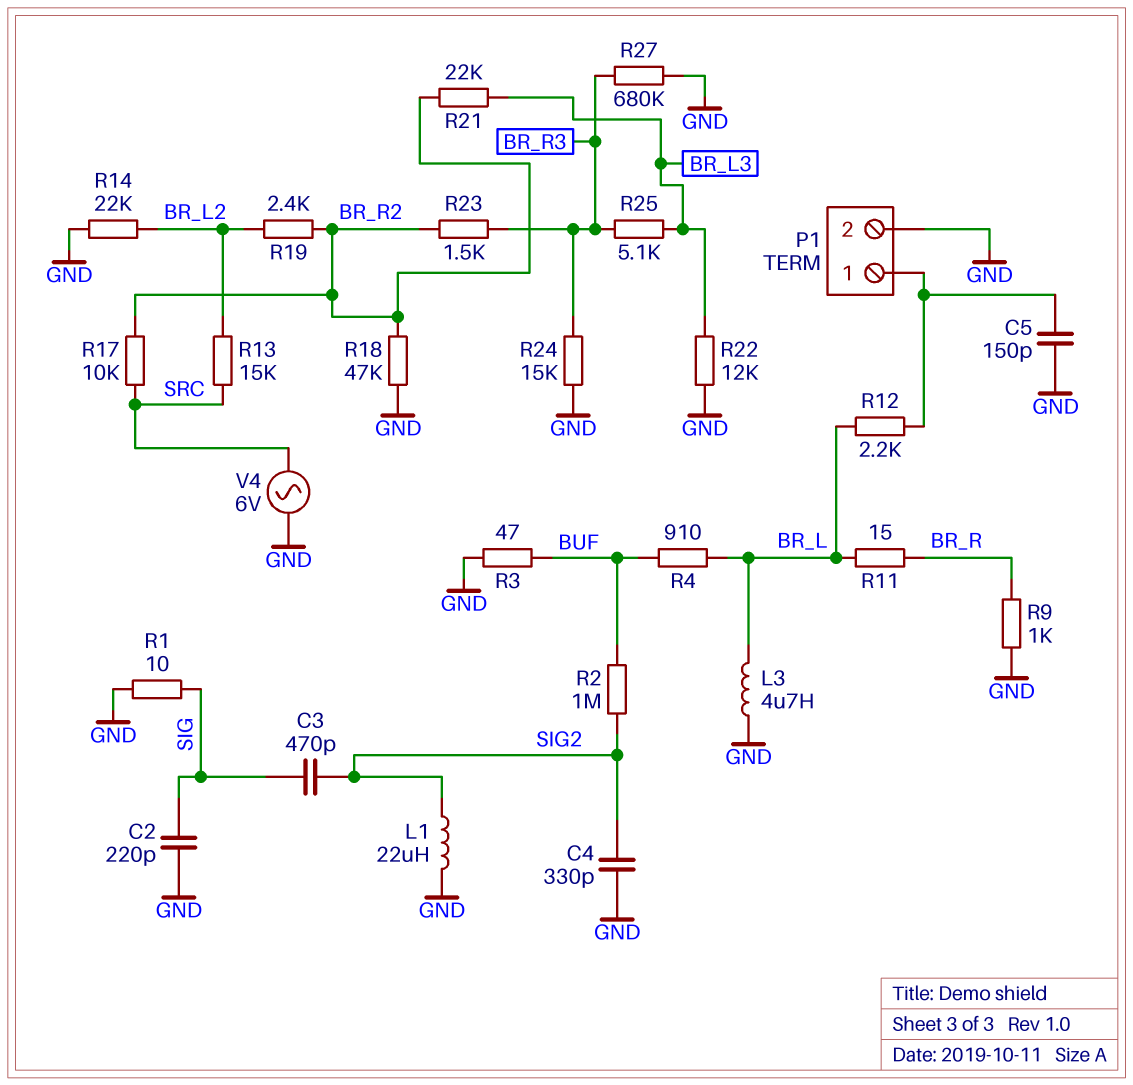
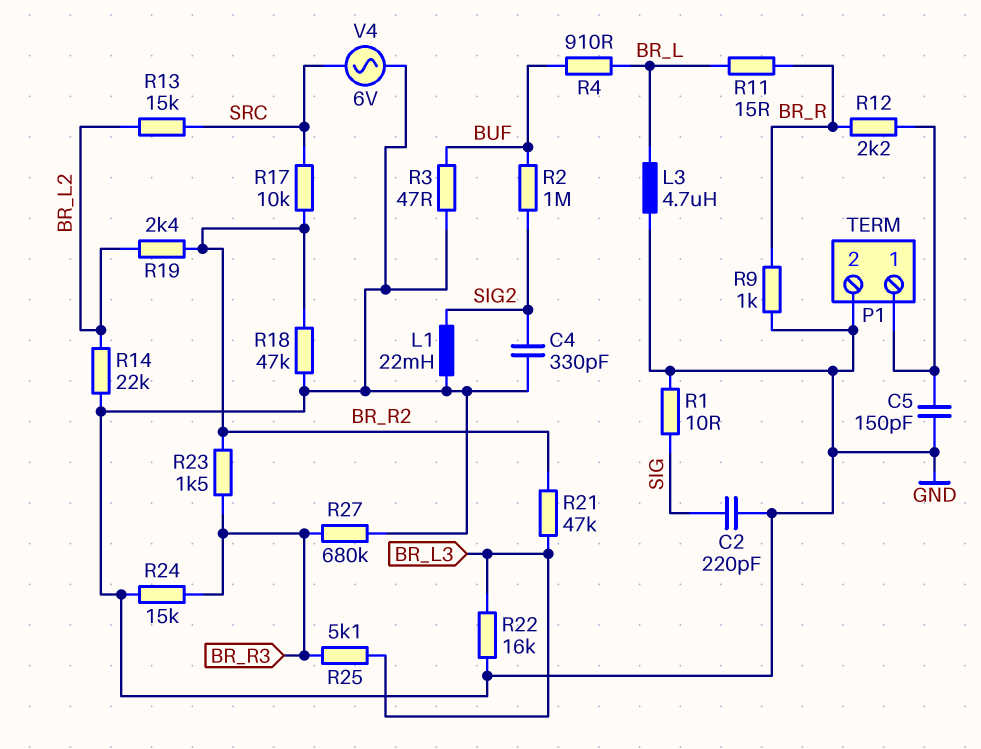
C3: 470pF (SIG, SIG2) -> none
L1: 22uH (GND, SIG2) -> 22mH (GND, SIG2)
R12: 2.2k (BR_L, P1/1) -> 2.2k (BR_R, P1/1)
R21: 22k (BR_L3, BR_R2) -> 47k (BR_L3, BR_R2)
R22: 12k (BR_L3, GND) -> 16k (BR_L3, GND)

